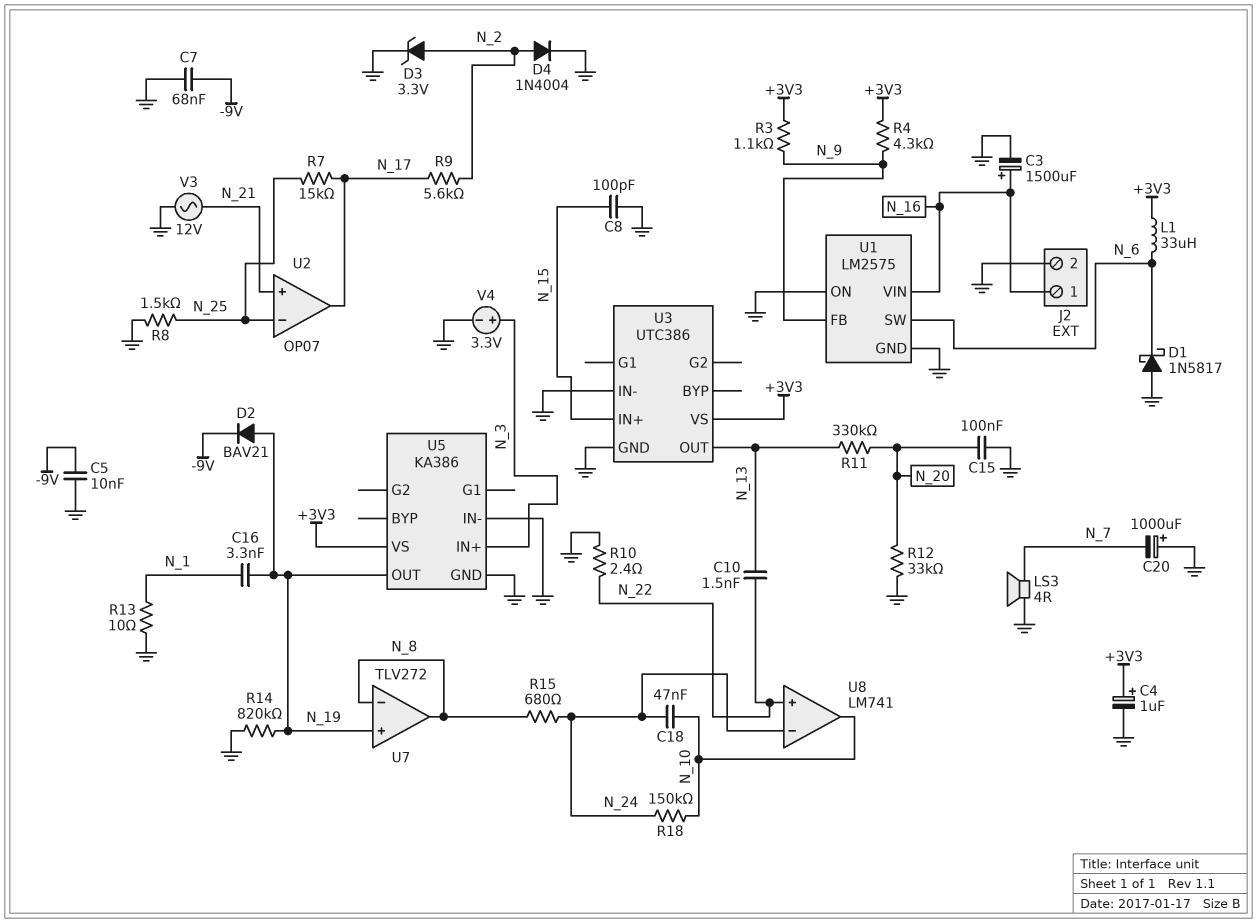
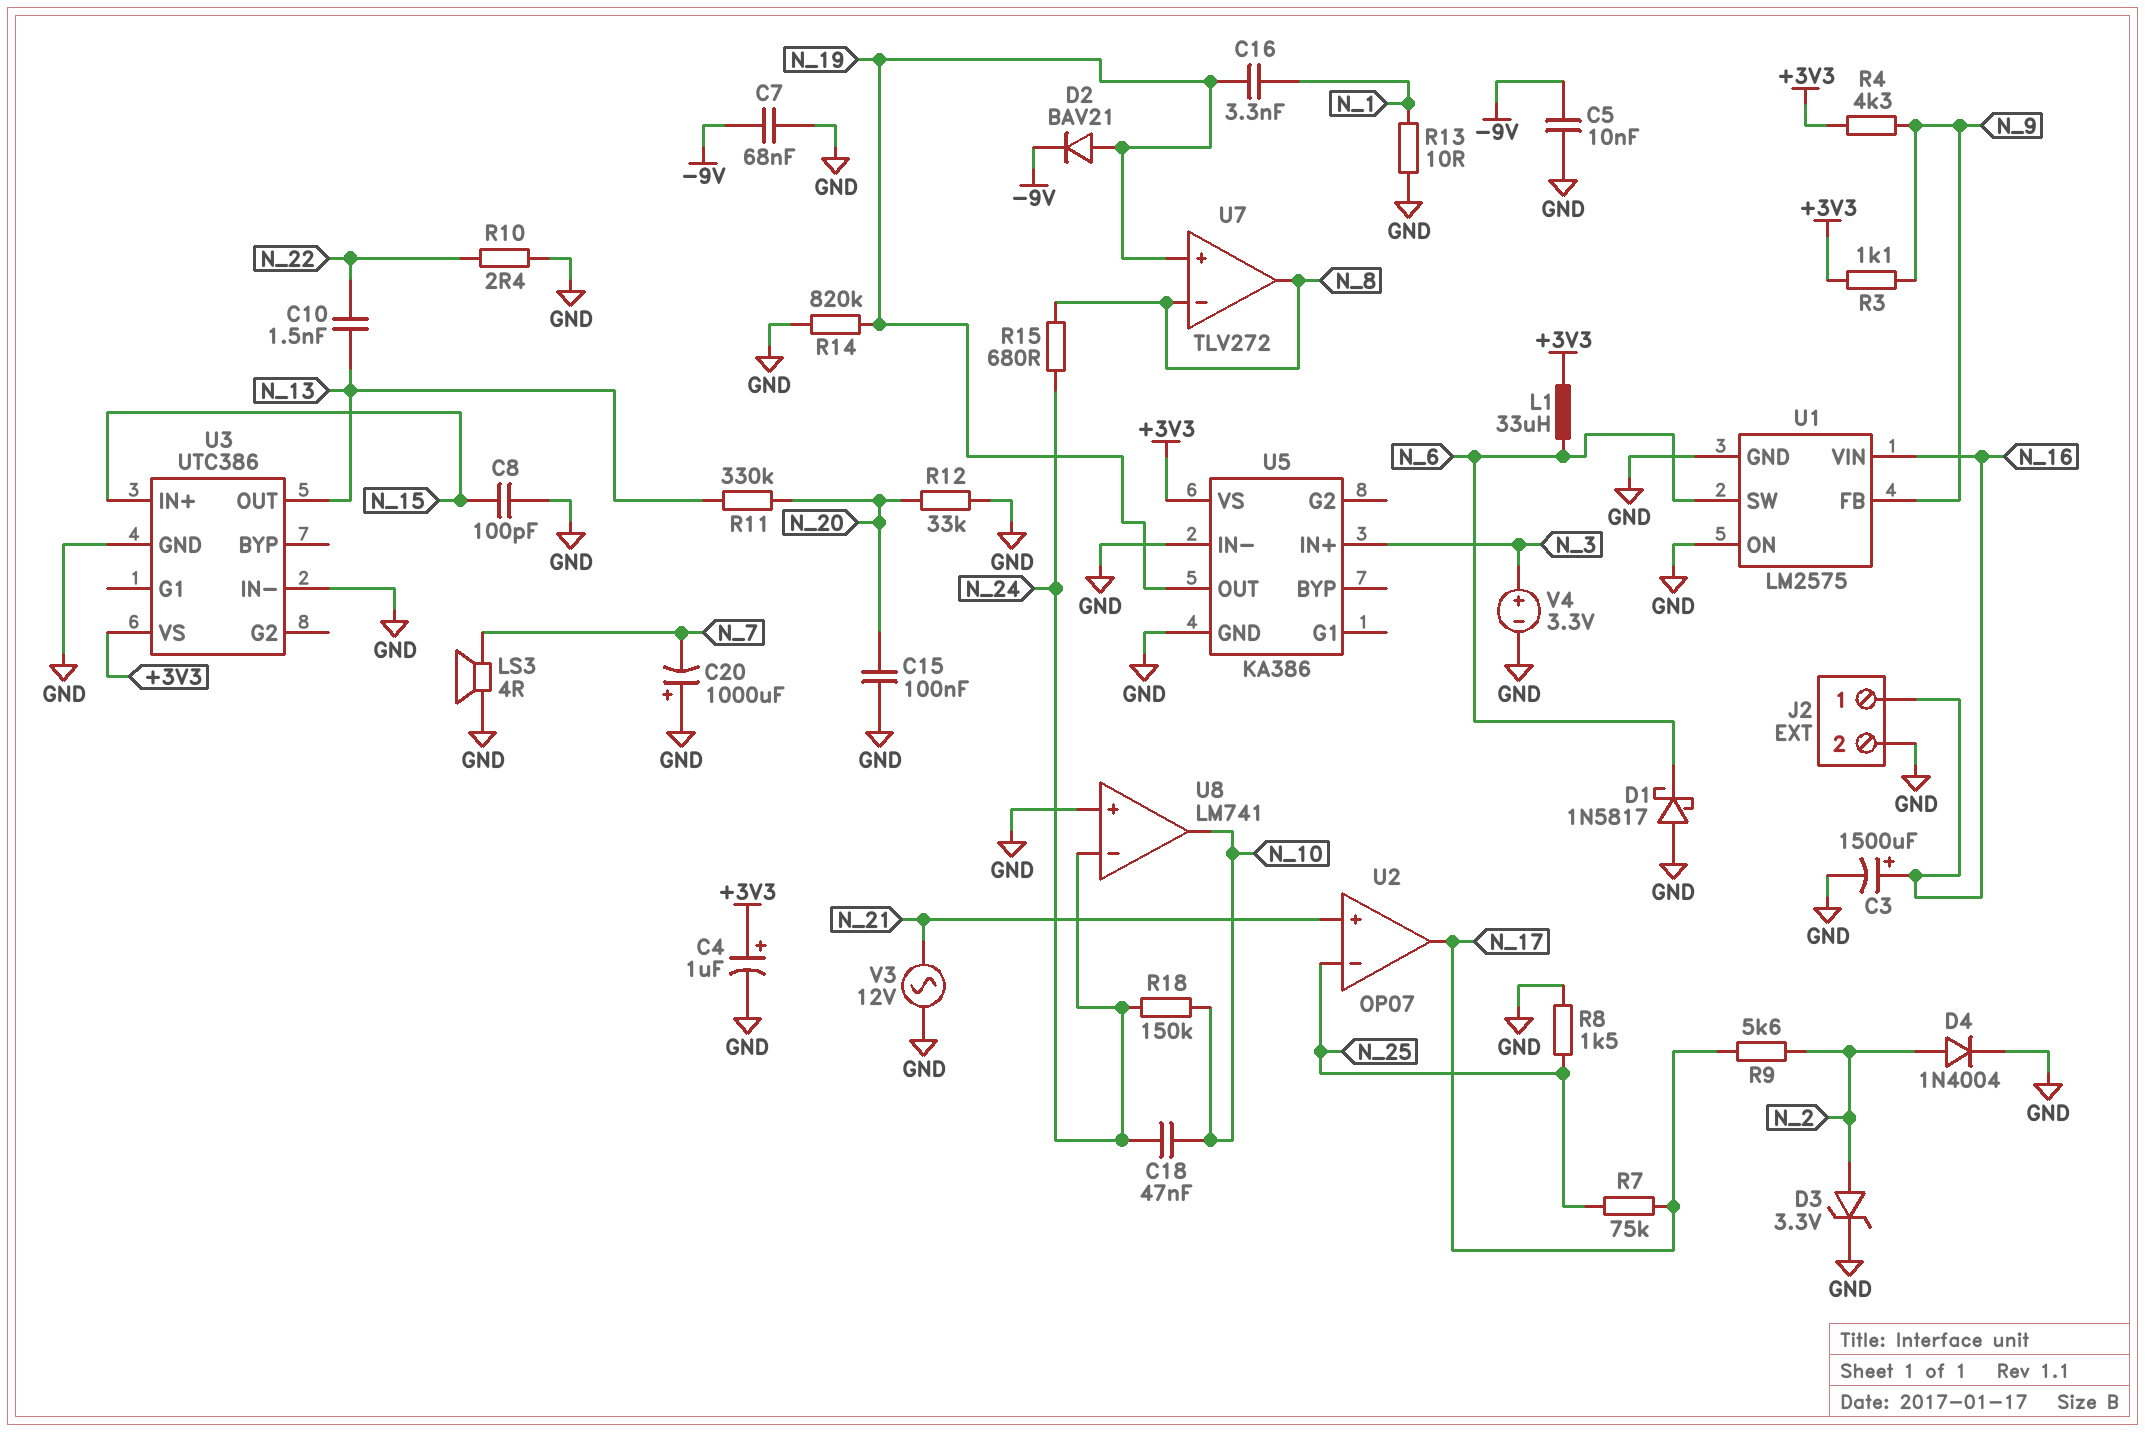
R7: 15k (N_17, N_25) -> 75k (N_17, N_25)
U8 pin in+: N_22 -> GND

